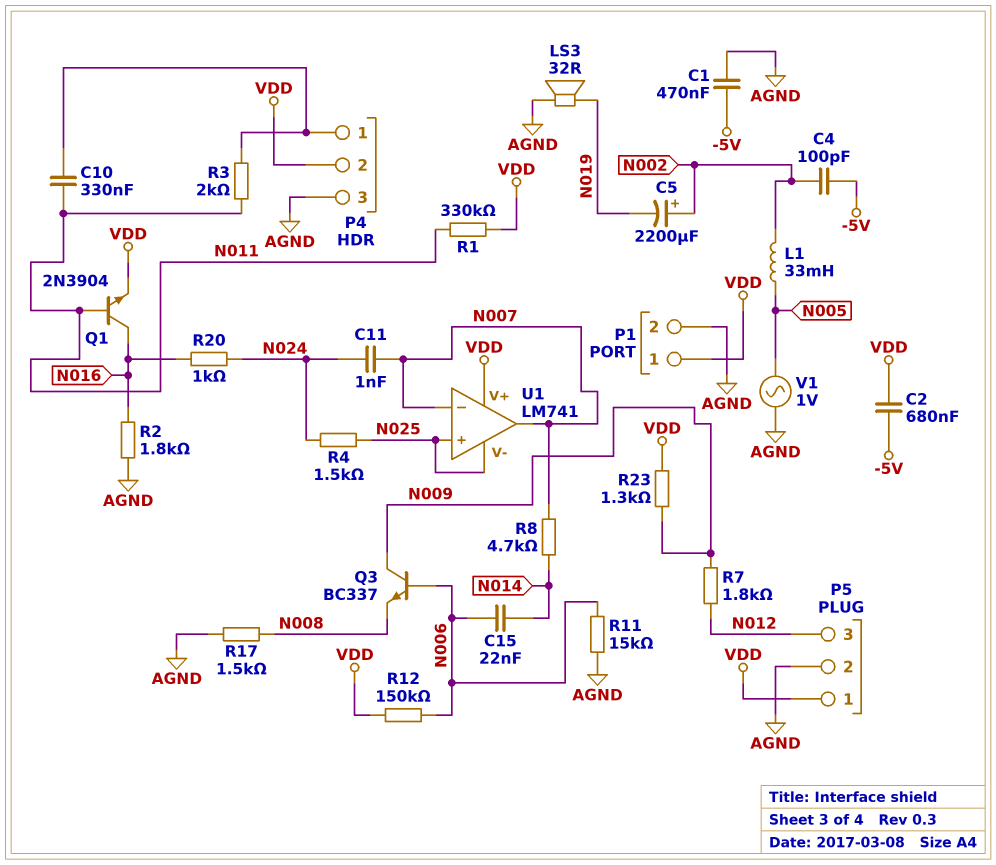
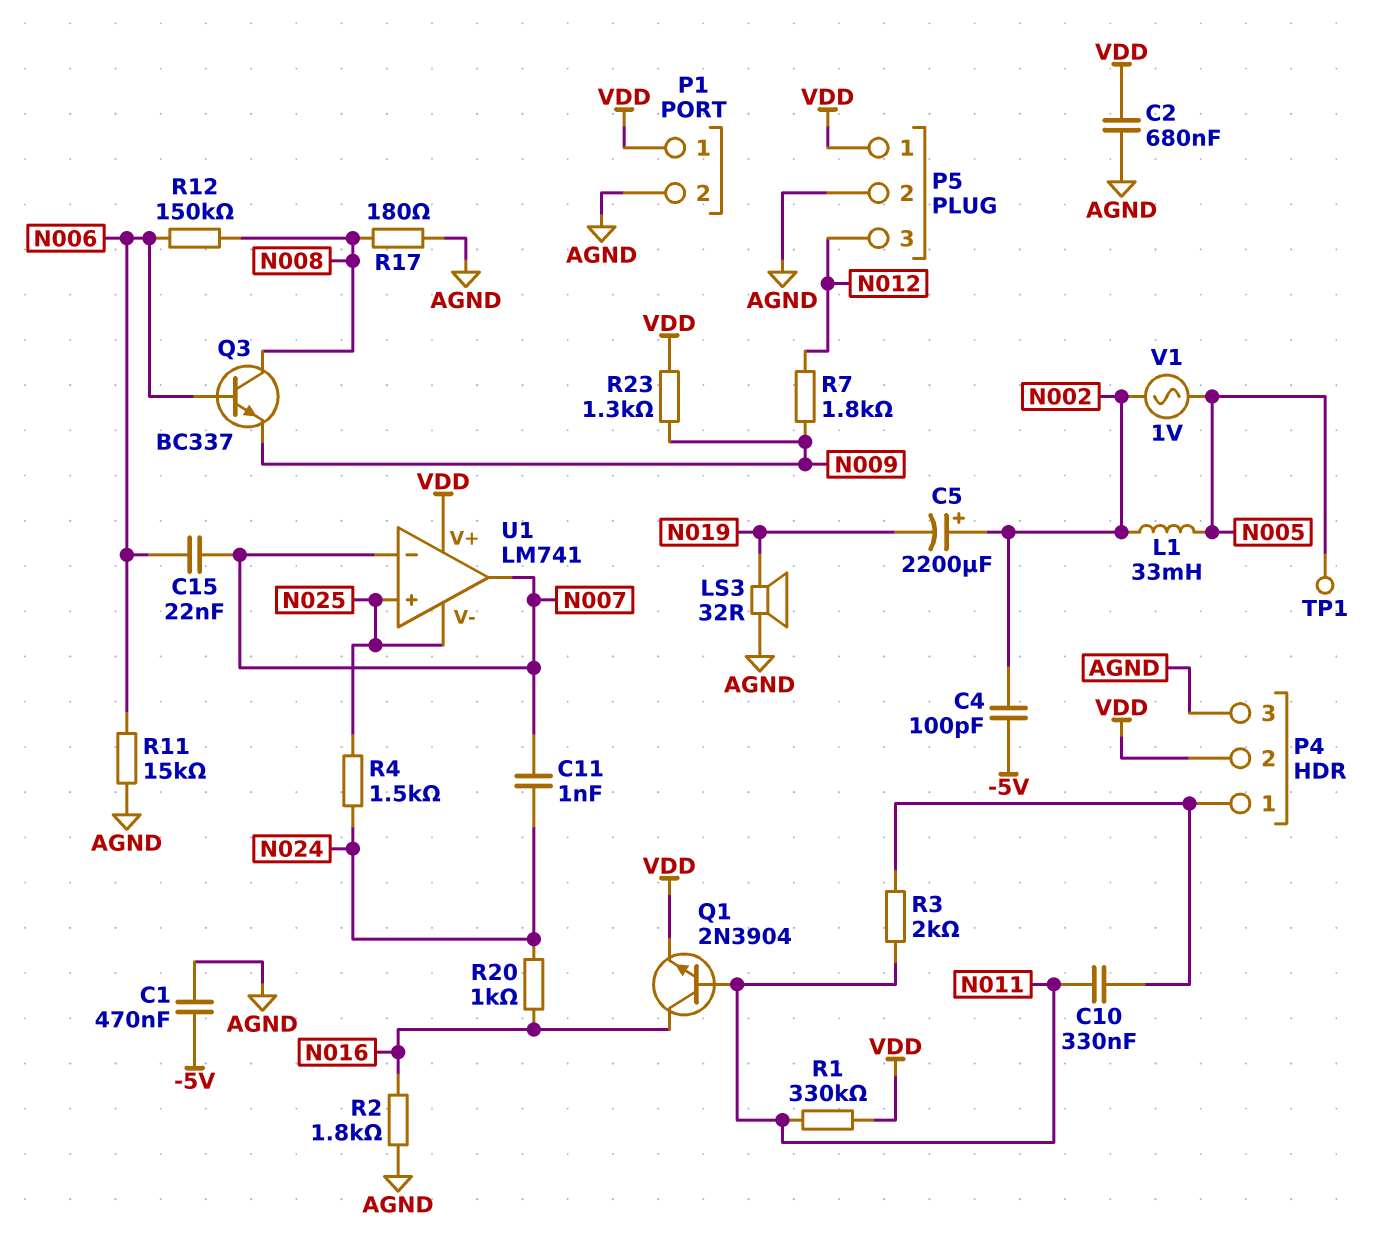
C2: 680nF (-5V, VDD) -> 680nF (AGND, VDD)
C15: 22nF (N006, N014) -> 22nF (N006, N007)
Q3: NPN BC337 (B N006, C N009, E N008) -> NPN BC337 (B N006, C N008, E N009)
R8: 4.7k (N007, N014) -> none
R12: 150k (N006, VDD) -> 150k (N006, N008)
R17: 1.5k (AGND, N008) -> 180 (AGND, N008)
TP1: none -> test point (N005)
V1: AC 1V (AGND, N005) -> AC 1V (N002, N005)

